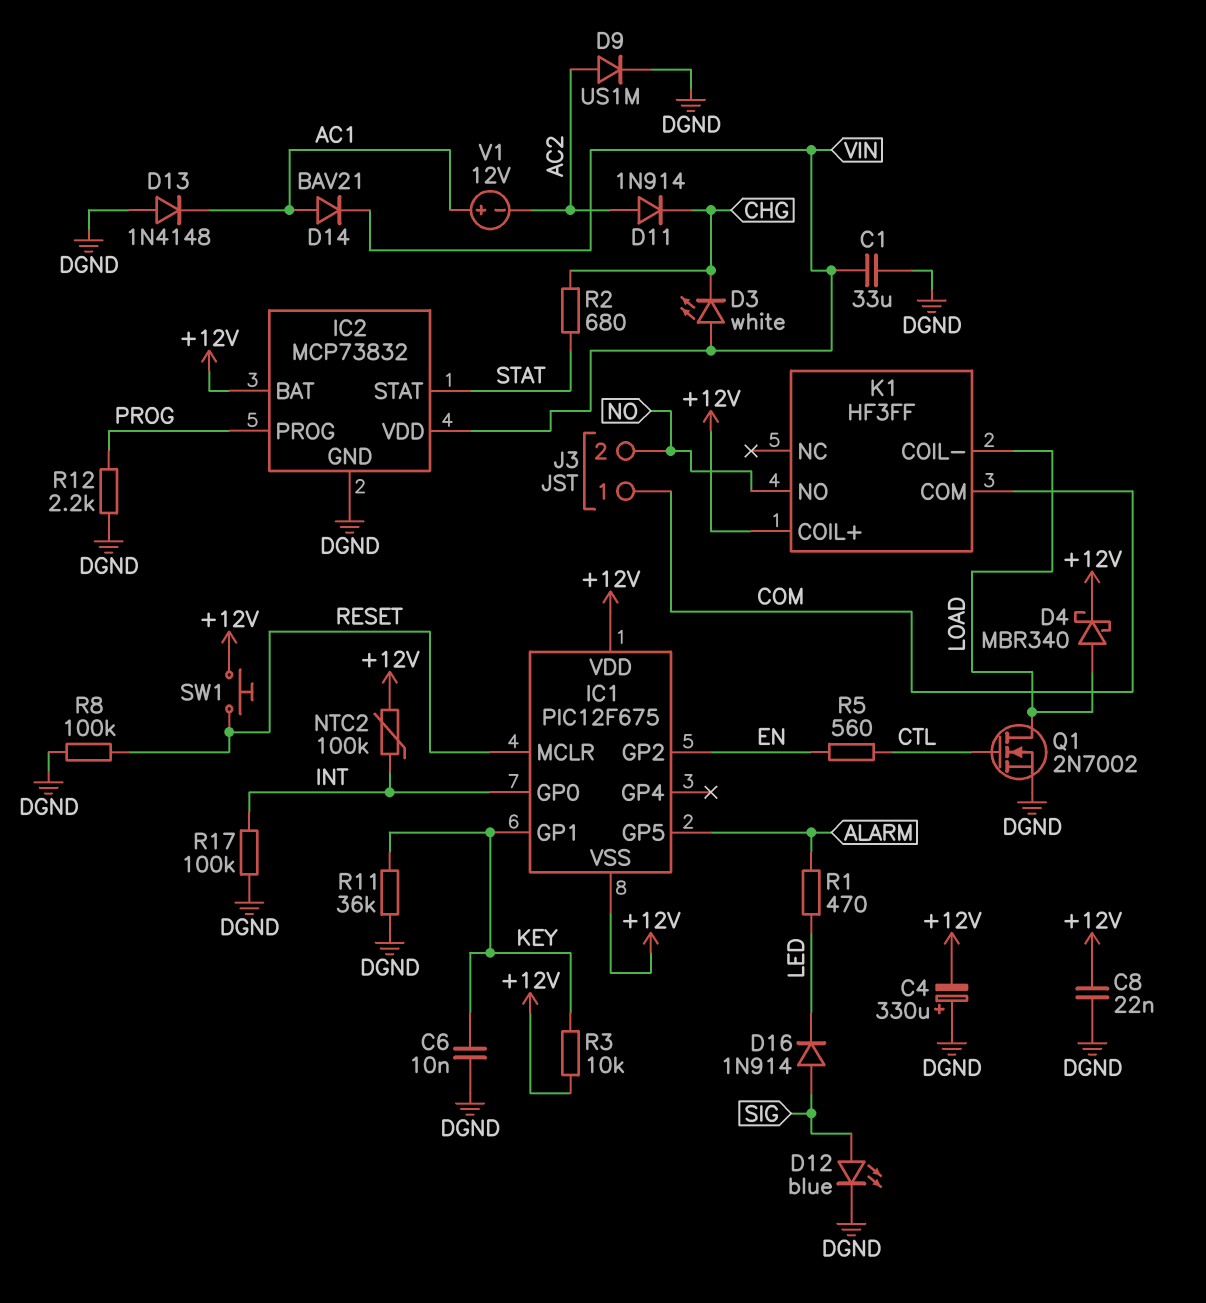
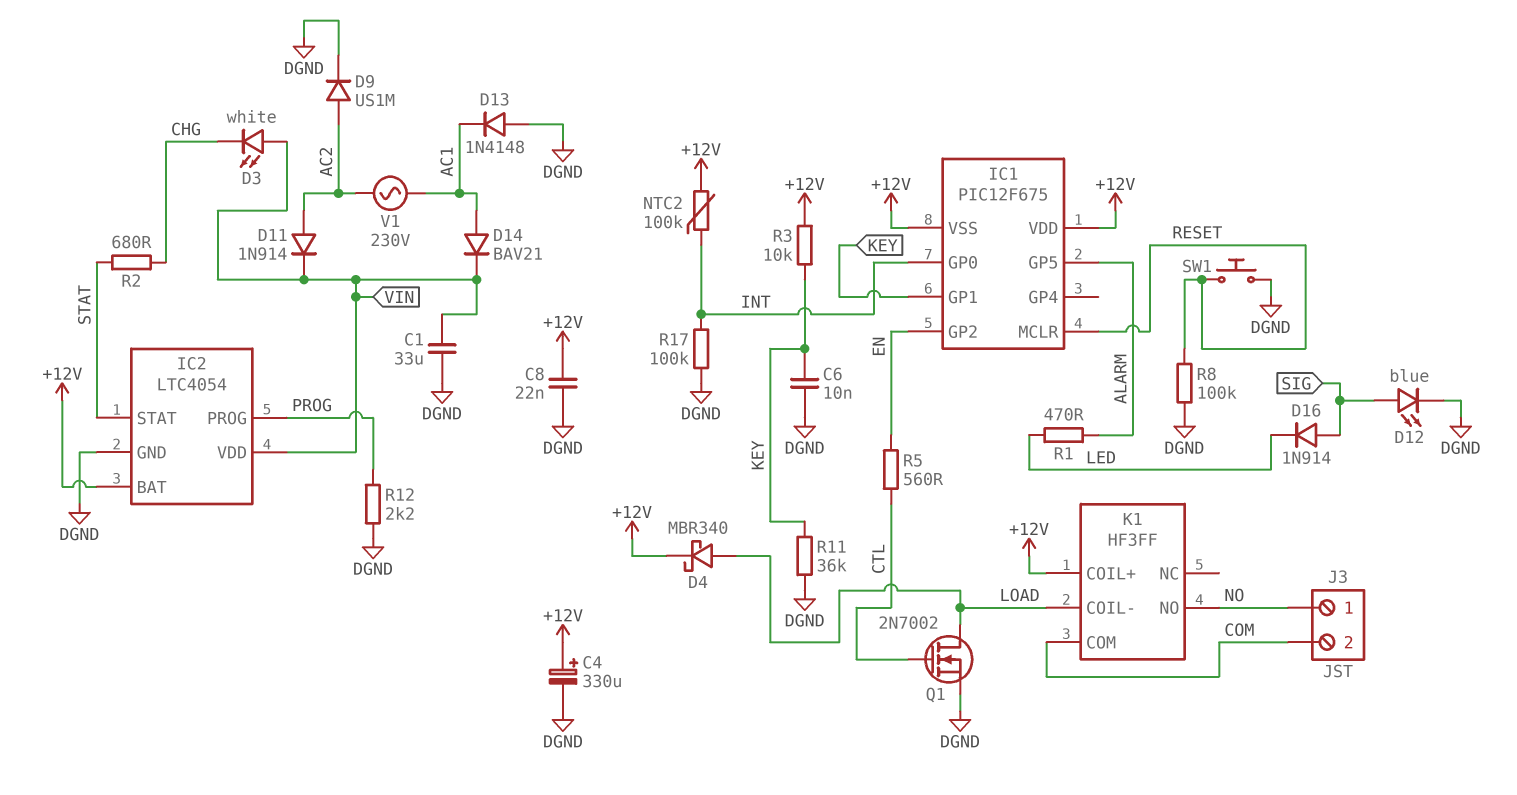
C4: 330uF (plus DGND, minus +12V) -> 330uF (plus +12V, minus DGND)
D11: diode 1N914 (A AC2, K CHG) -> diode 1N914 (A AC2, K VIN)
IC2: MCP73832 -> LTC4054
J3 pin 1: COM -> NO
J3 pin 2: NO -> COM
SW1: button (+12V, RESET) -> button (DGND, RESET)
V1: 12V (plus AC1, minus AC2) -> AC 230V (AC1, AC2)

